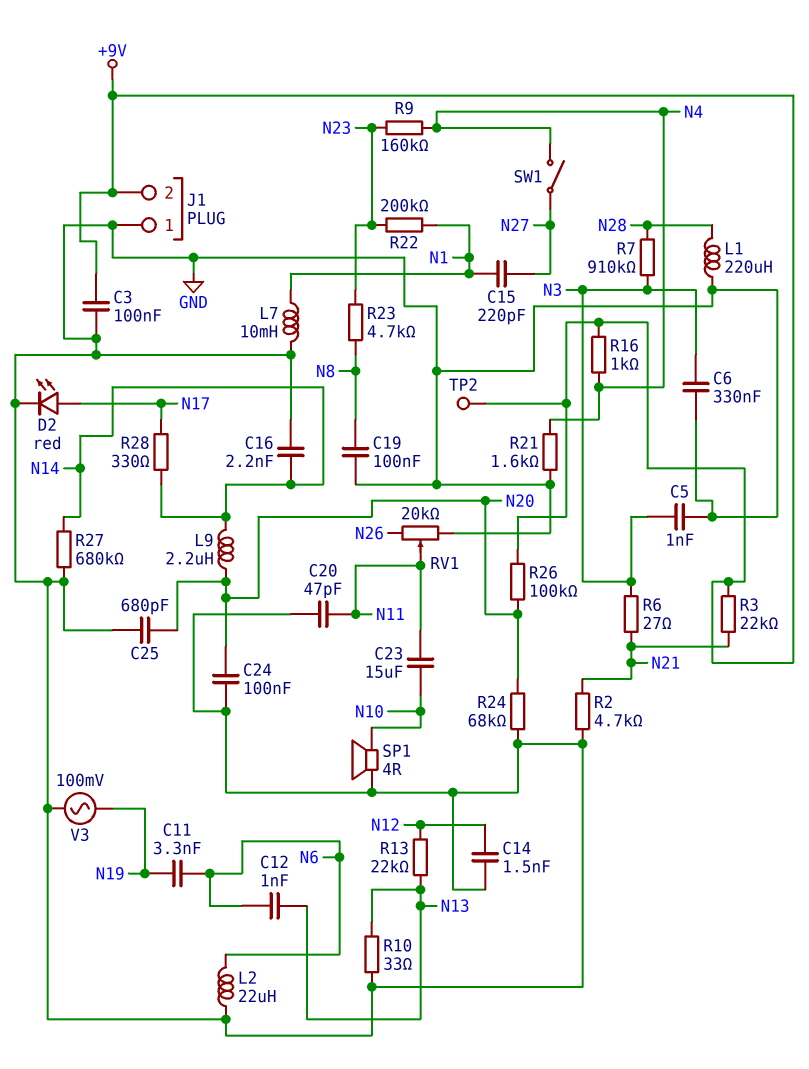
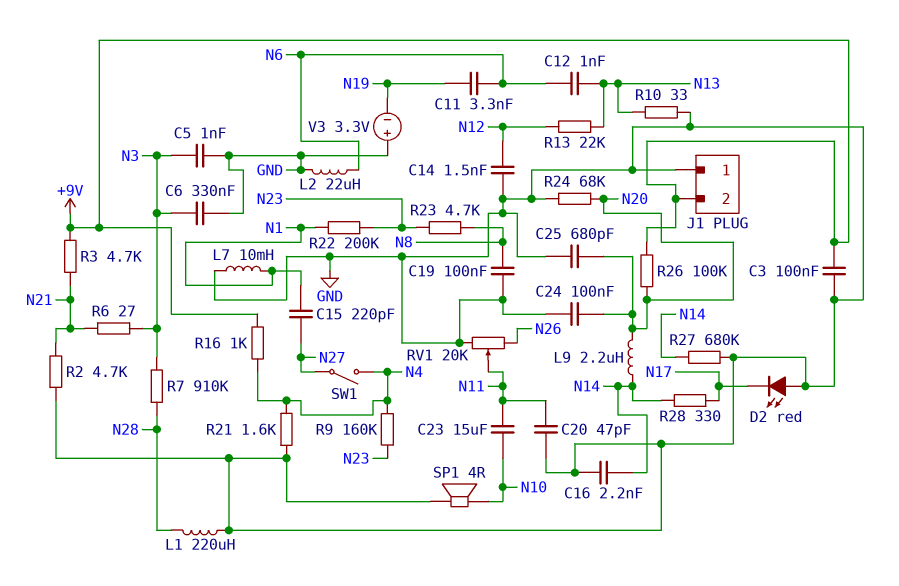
D2: LED red (A N17, K GND) -> LED red (A GND, K N17)
R3: 22k (+9V, N21) -> 4.7k (+9V, N21)
TP2: test point (+9V) -> none
V3: AC 100mV (GND, N19) -> 3.3V (plus GND, minus N19)

